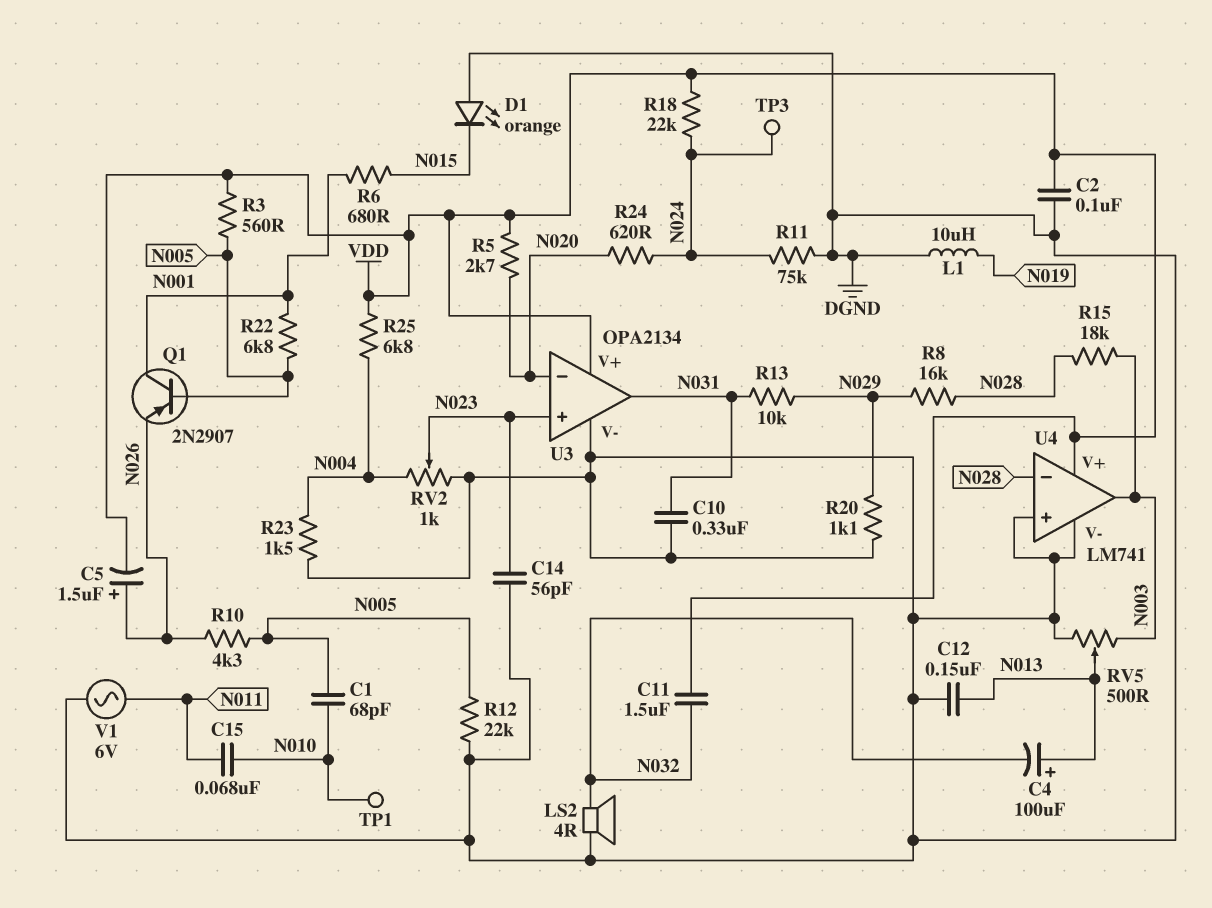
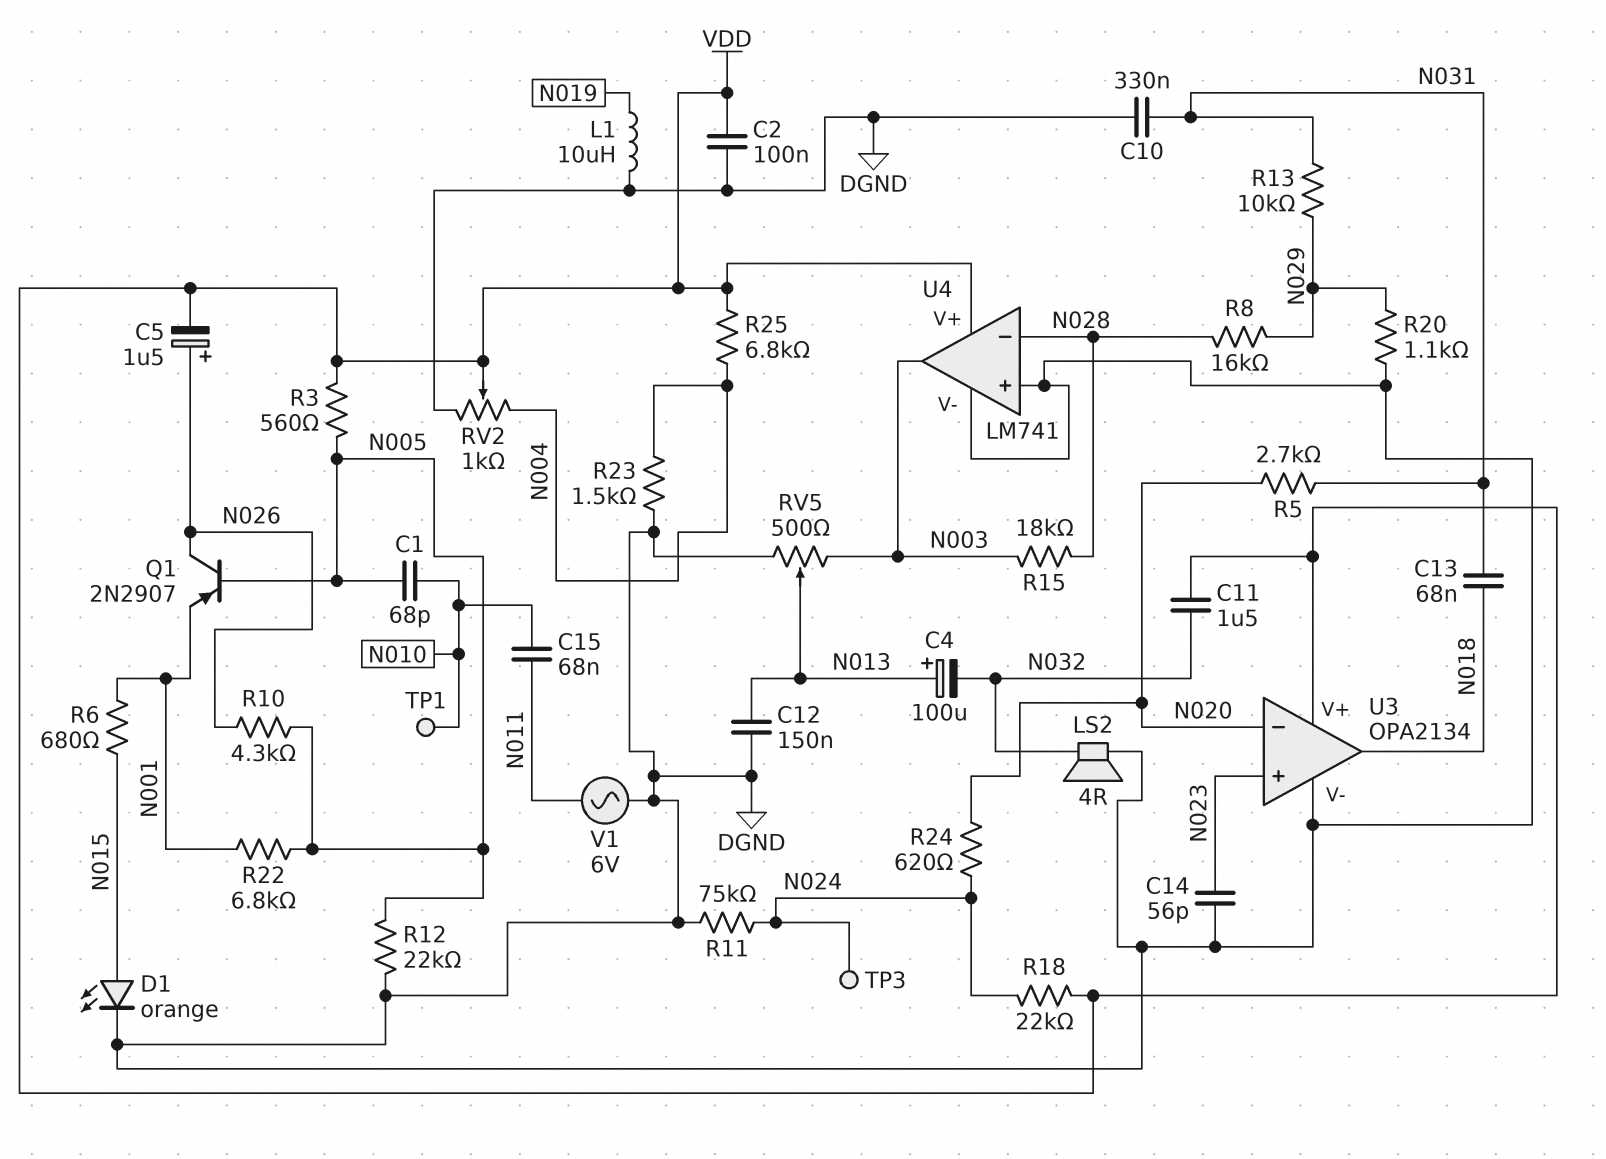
C13: none -> 68nF (N018, N031)
D1: LED orange (A DGND, K N015) -> LED orange (A N015, K DGND)
Q1: PNP 2N2907 (B N005, C N001, E N026) -> PNP 2N2907 (B N005, C N026, E N001)
R5: 2.7k (N020, VDD) -> 2.7k (N020, N031)
RV2: 1k (DGND, N004, wiper N023) -> 1k (DGND, N004, wiper VDD)
U3 pin out: N031 -> N018

